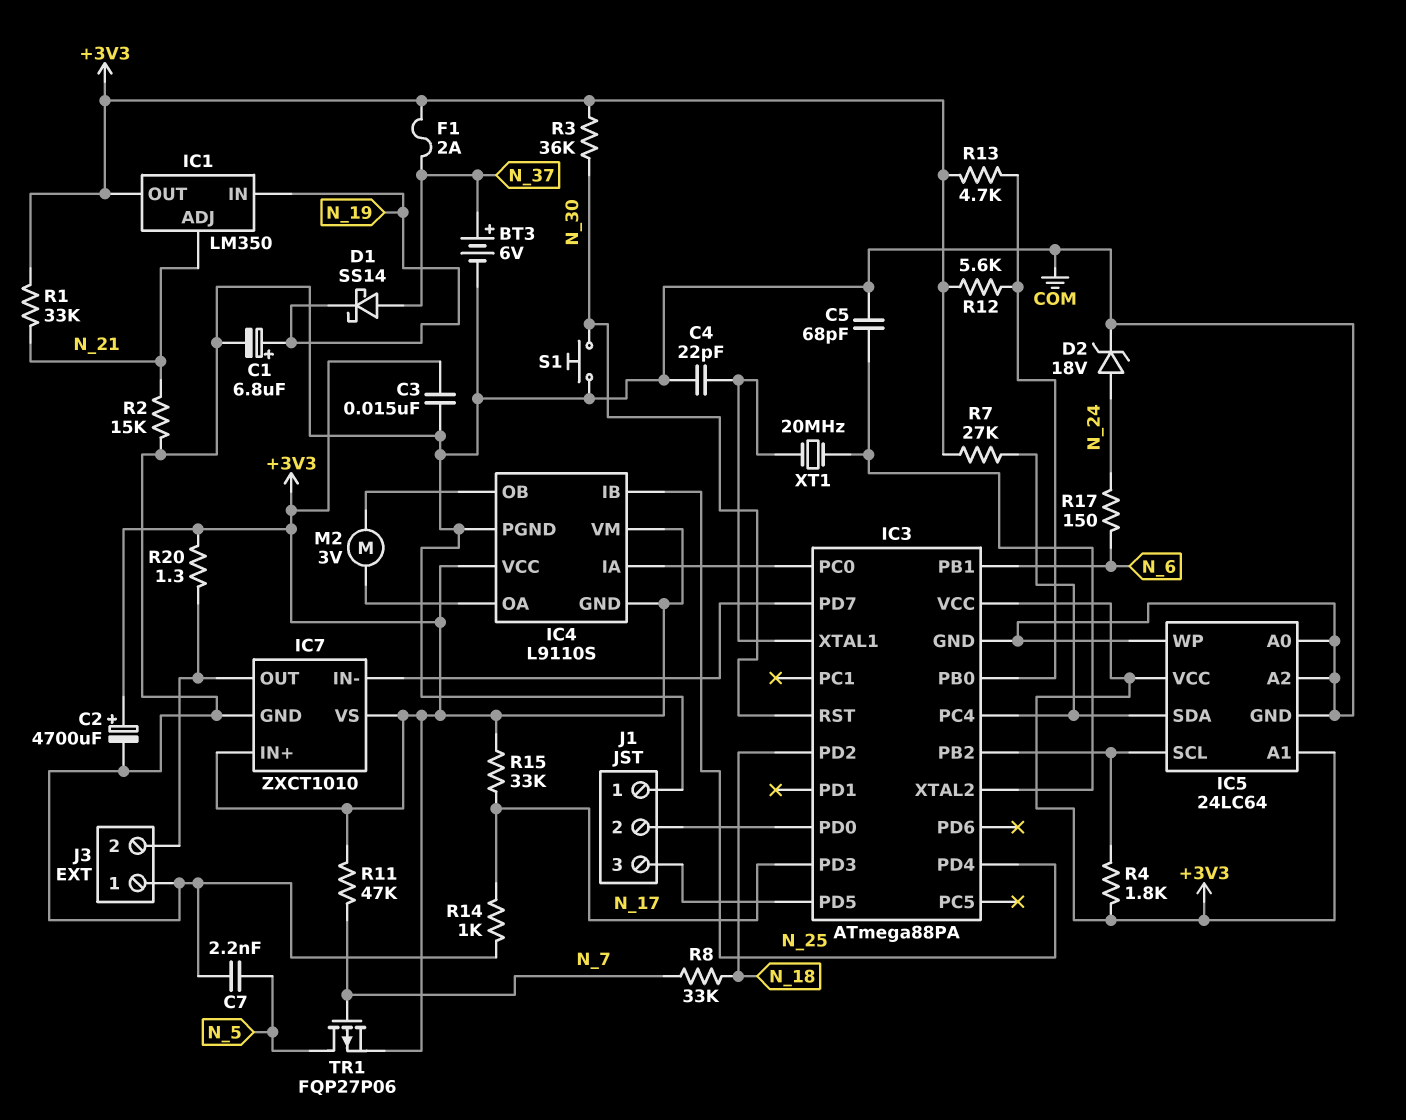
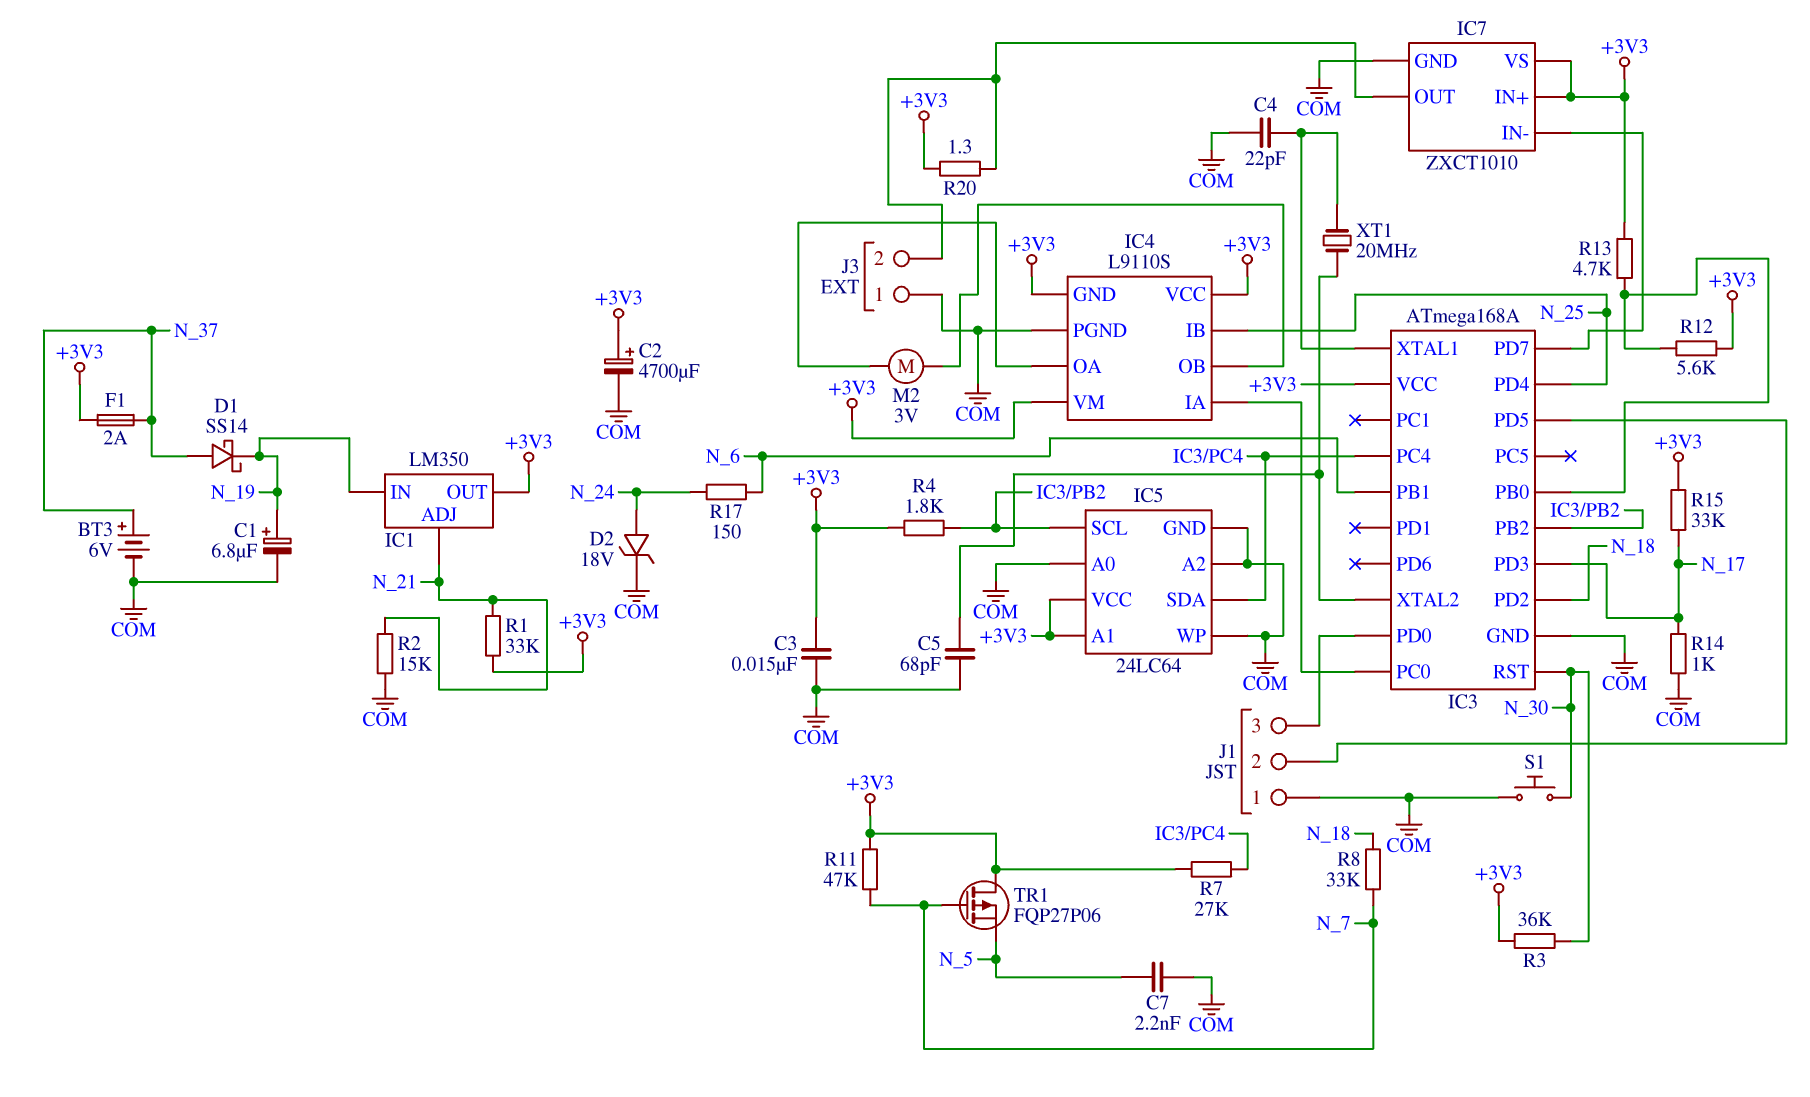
IC3: ATmega88PA -> ATmega168A
J1 pin 2: IC3/PD0 -> IC3/PD5
J1 pin 3: IC3/PD5 -> IC3/PD0
TR1: PMOS FQP27P06 (G N_7, D N_5, S +3V3) -> PMOS FQP27P06 (G N_7, D +3V3, S N_5)

